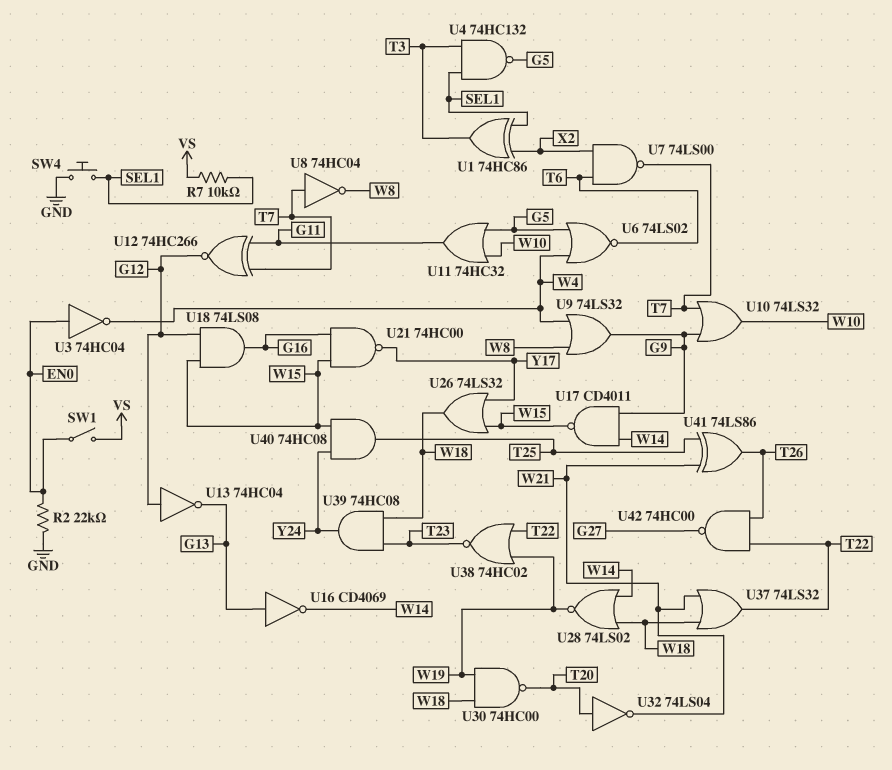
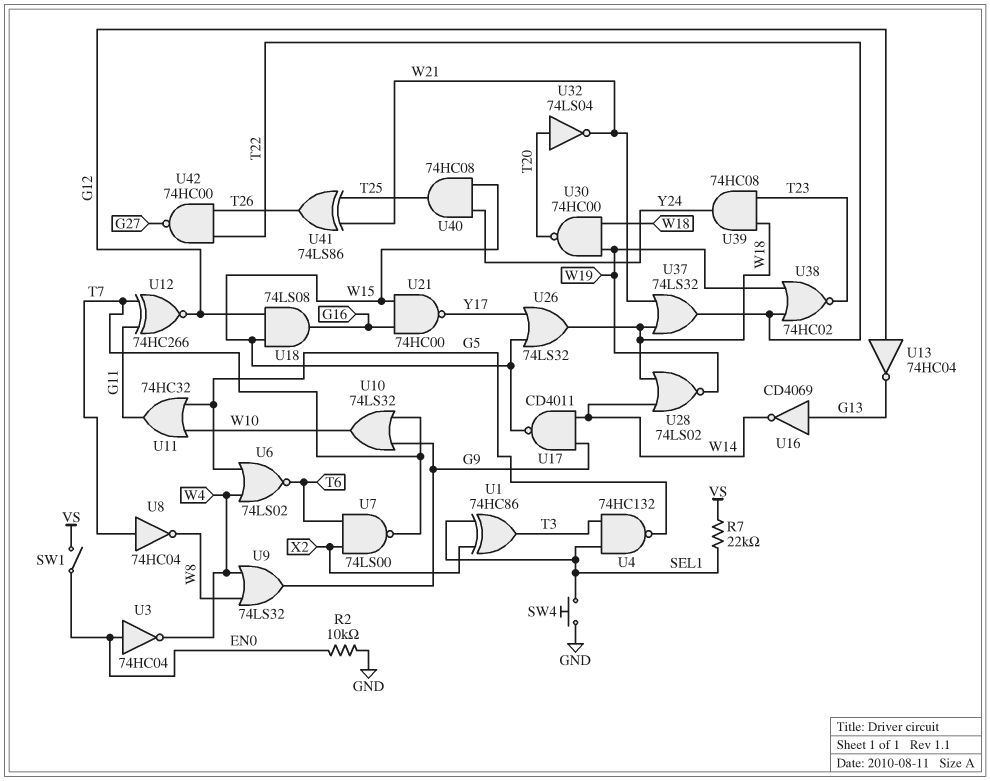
R2: 22k (EN0, GND) -> 10k (EN0, GND)
R7: 10k (SEL1, VS) -> 22k (SEL1, VS)

